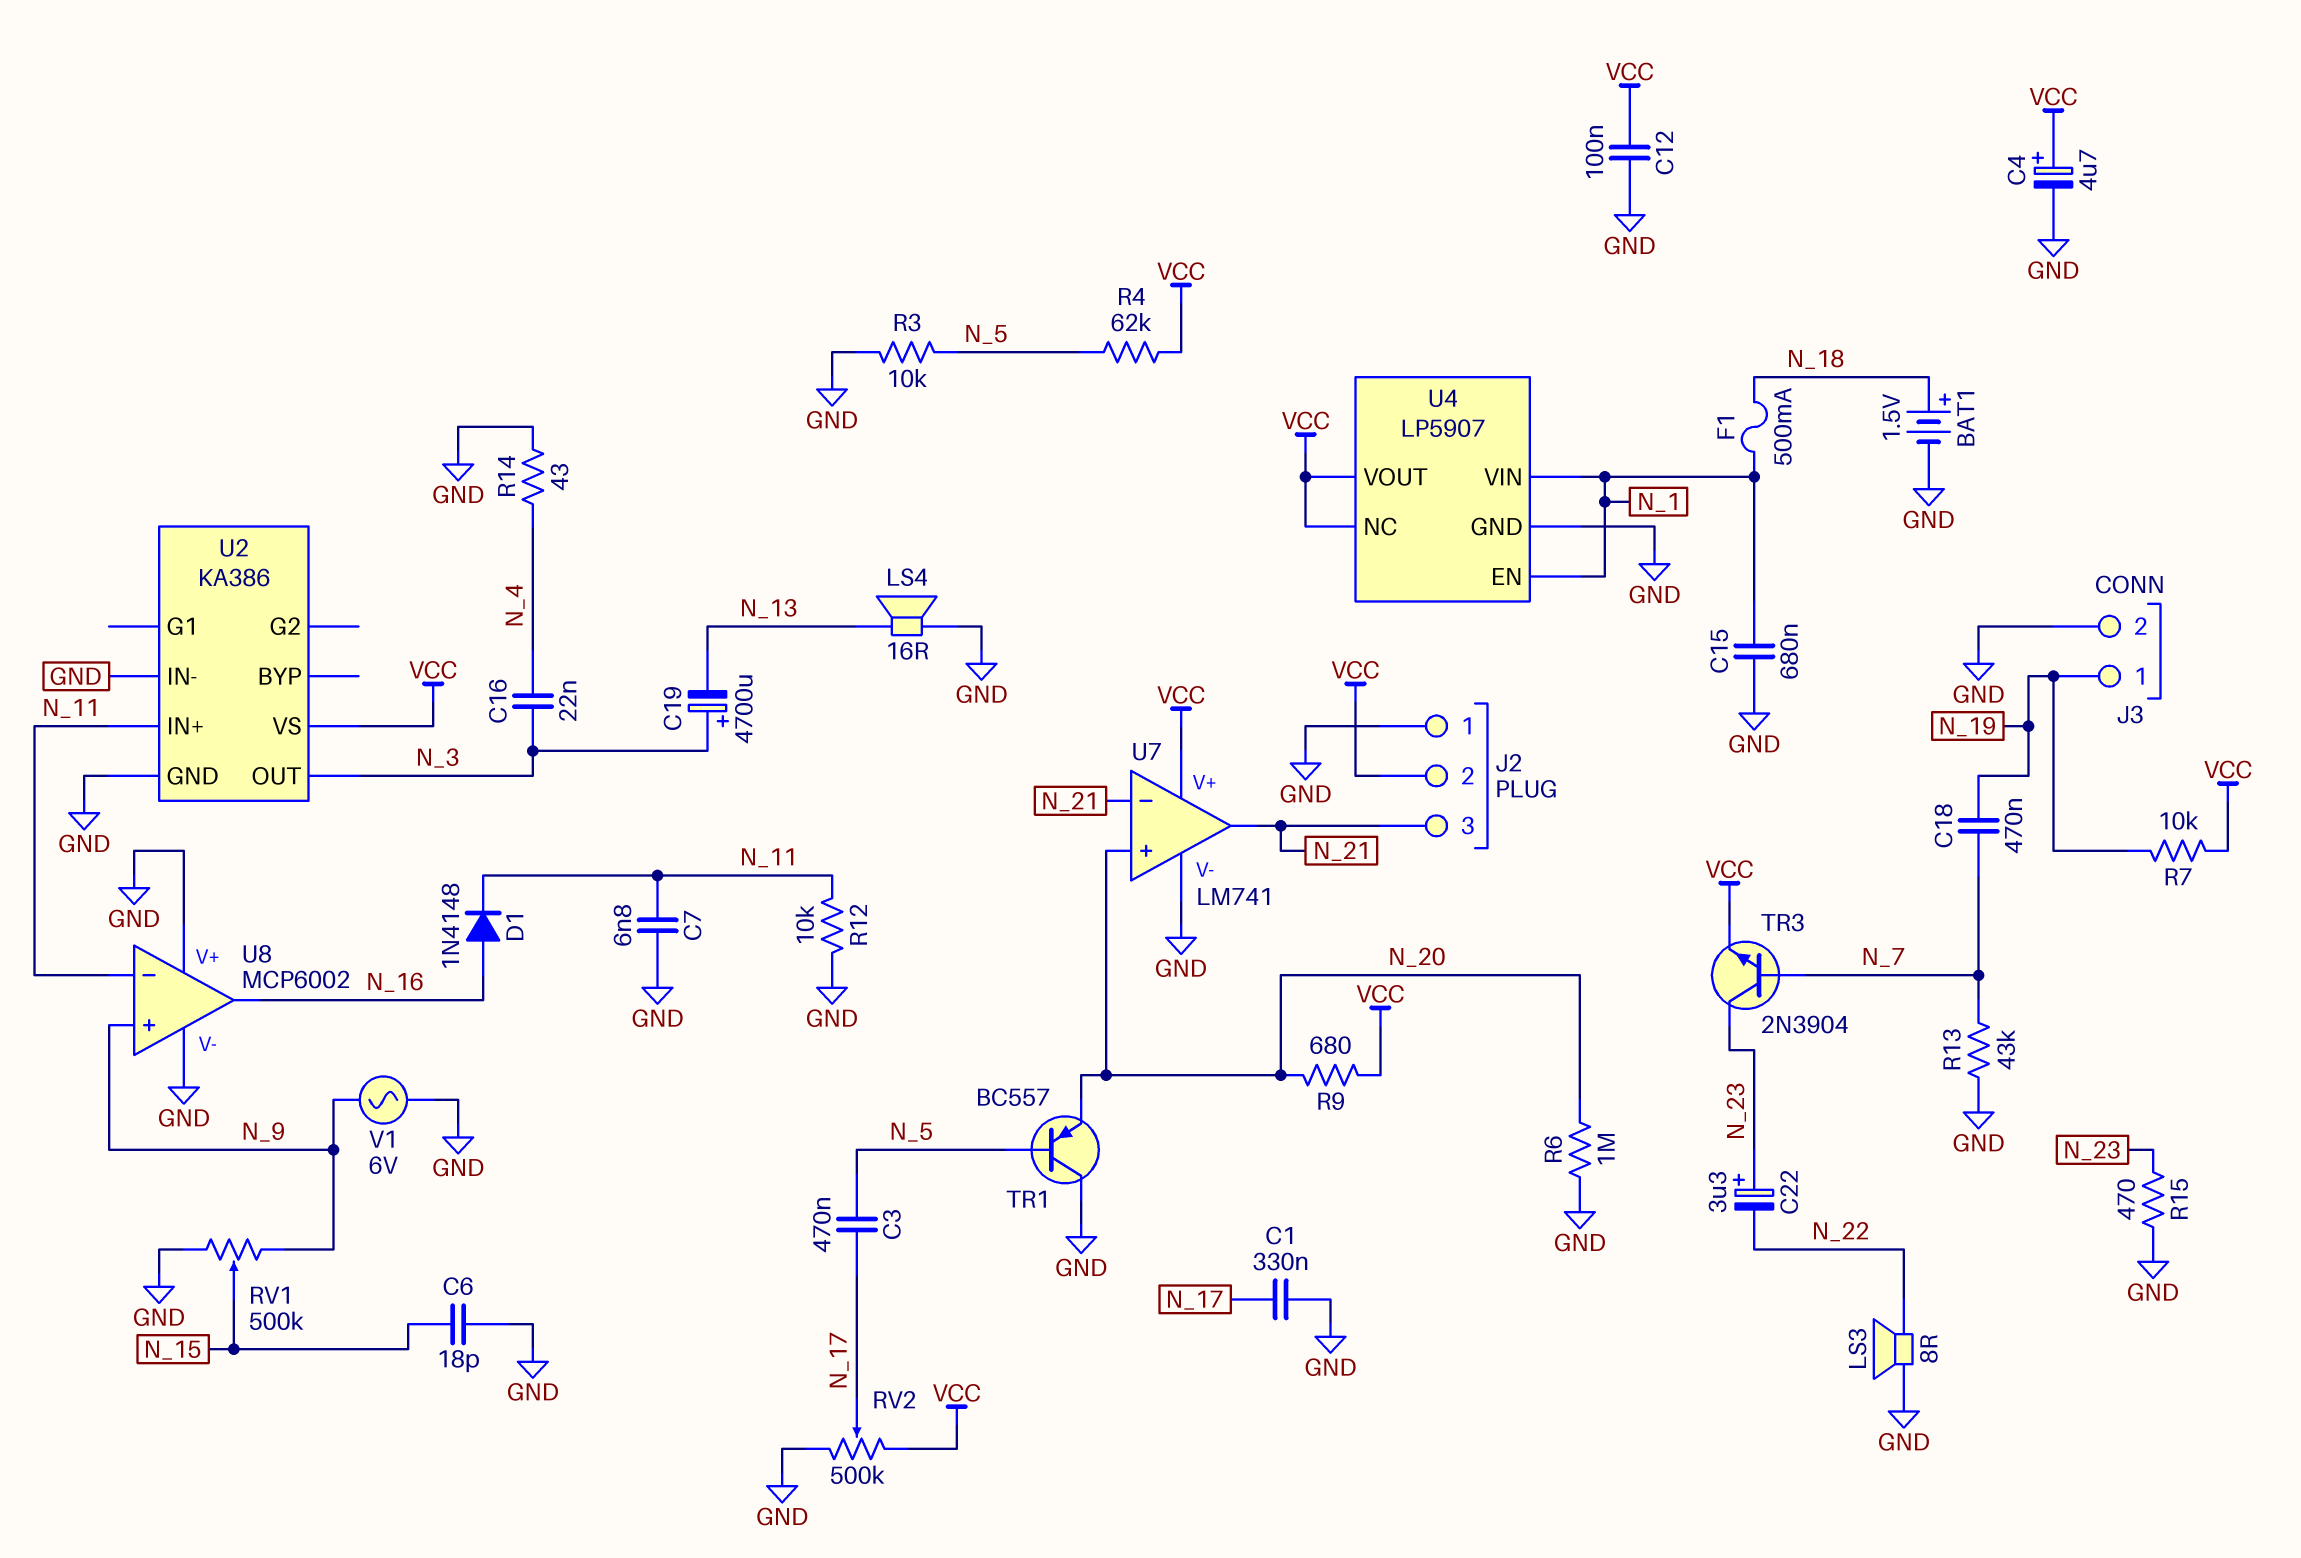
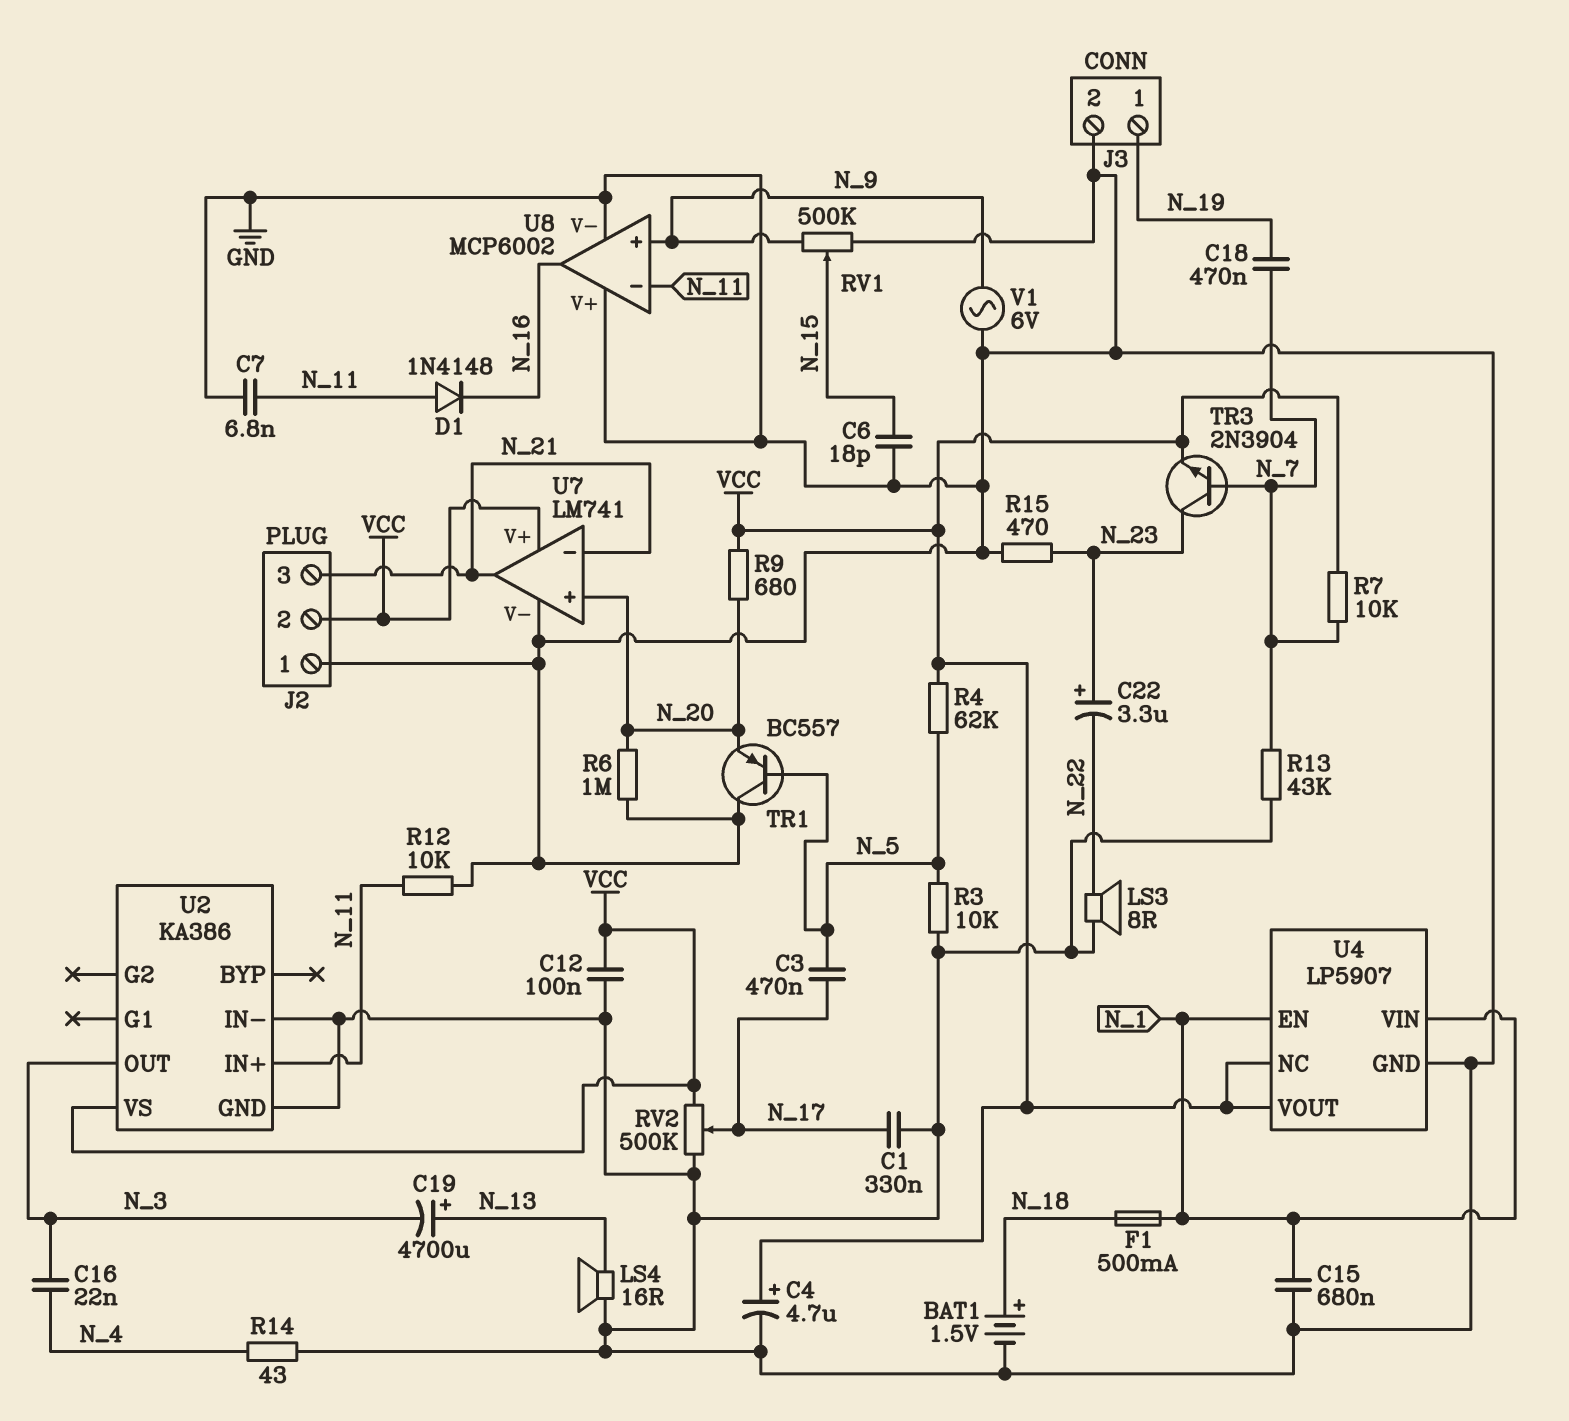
C19: 4700uF (plus N_3, minus N_13) -> 4700uF (plus N_13, minus N_3)
D1: diode 1N4148 (A N_16, K N_11) -> diode 1N4148 (A N_11, K N_16)
R7: 10k (N_19, VCC) -> 10k (N_7, VCC)

